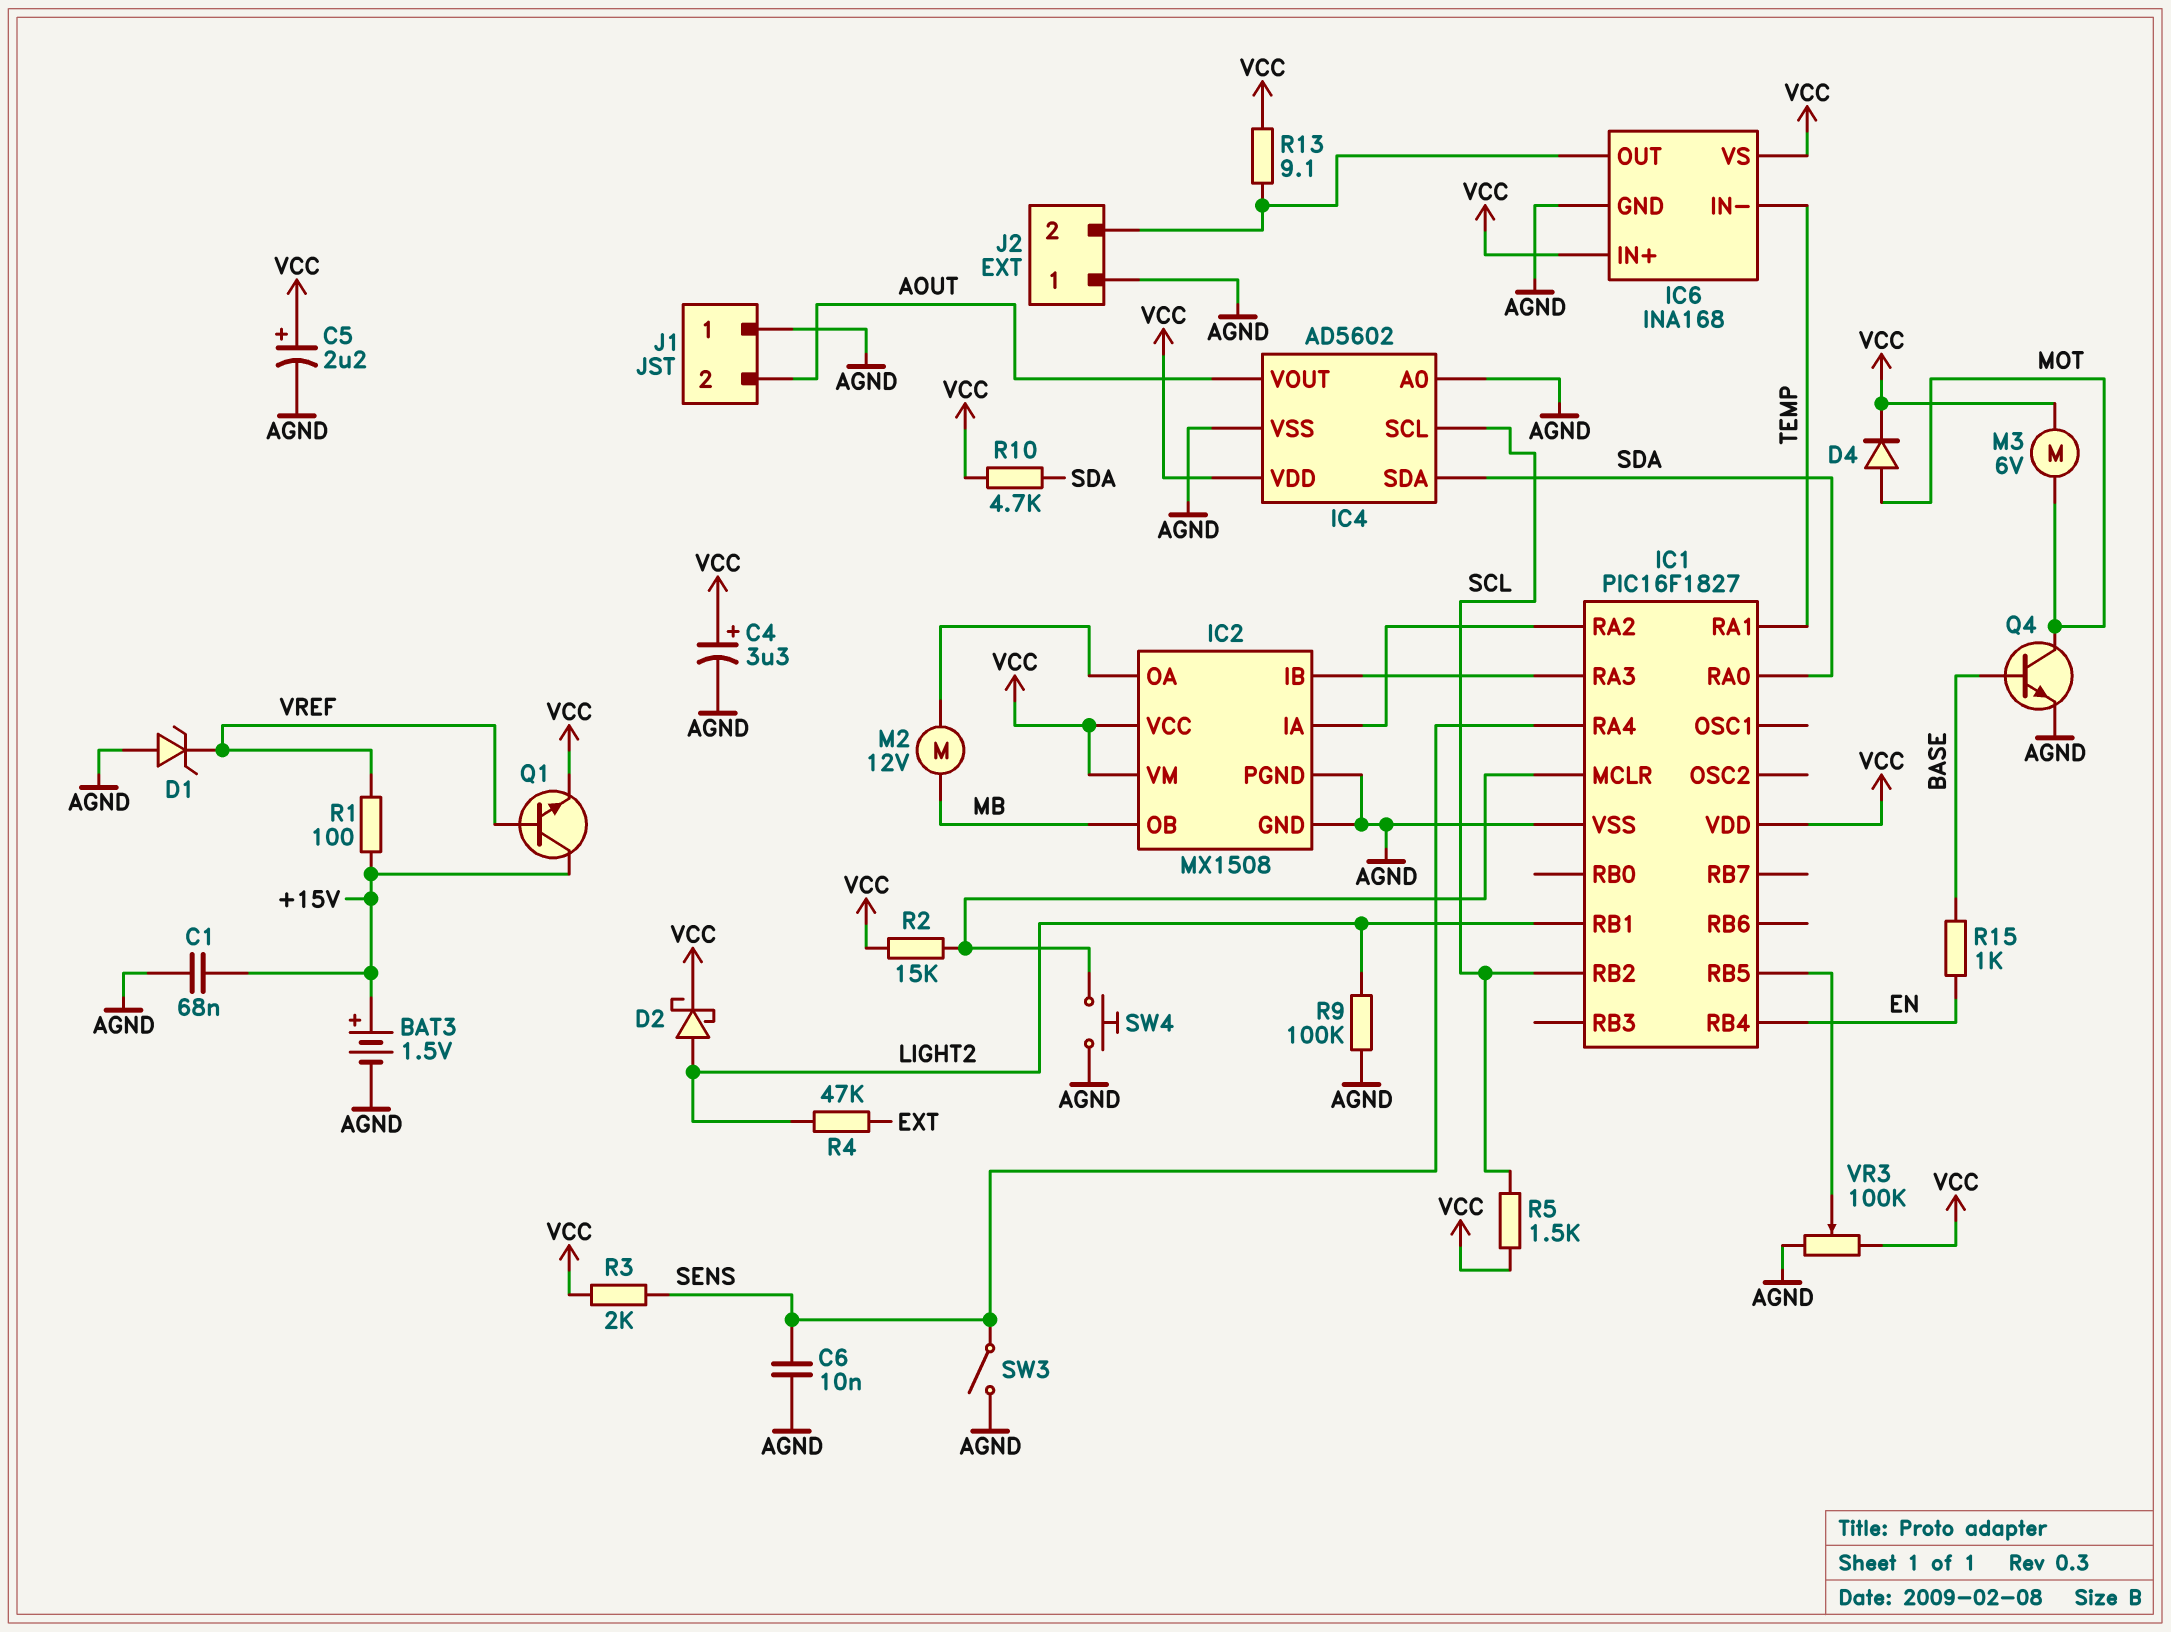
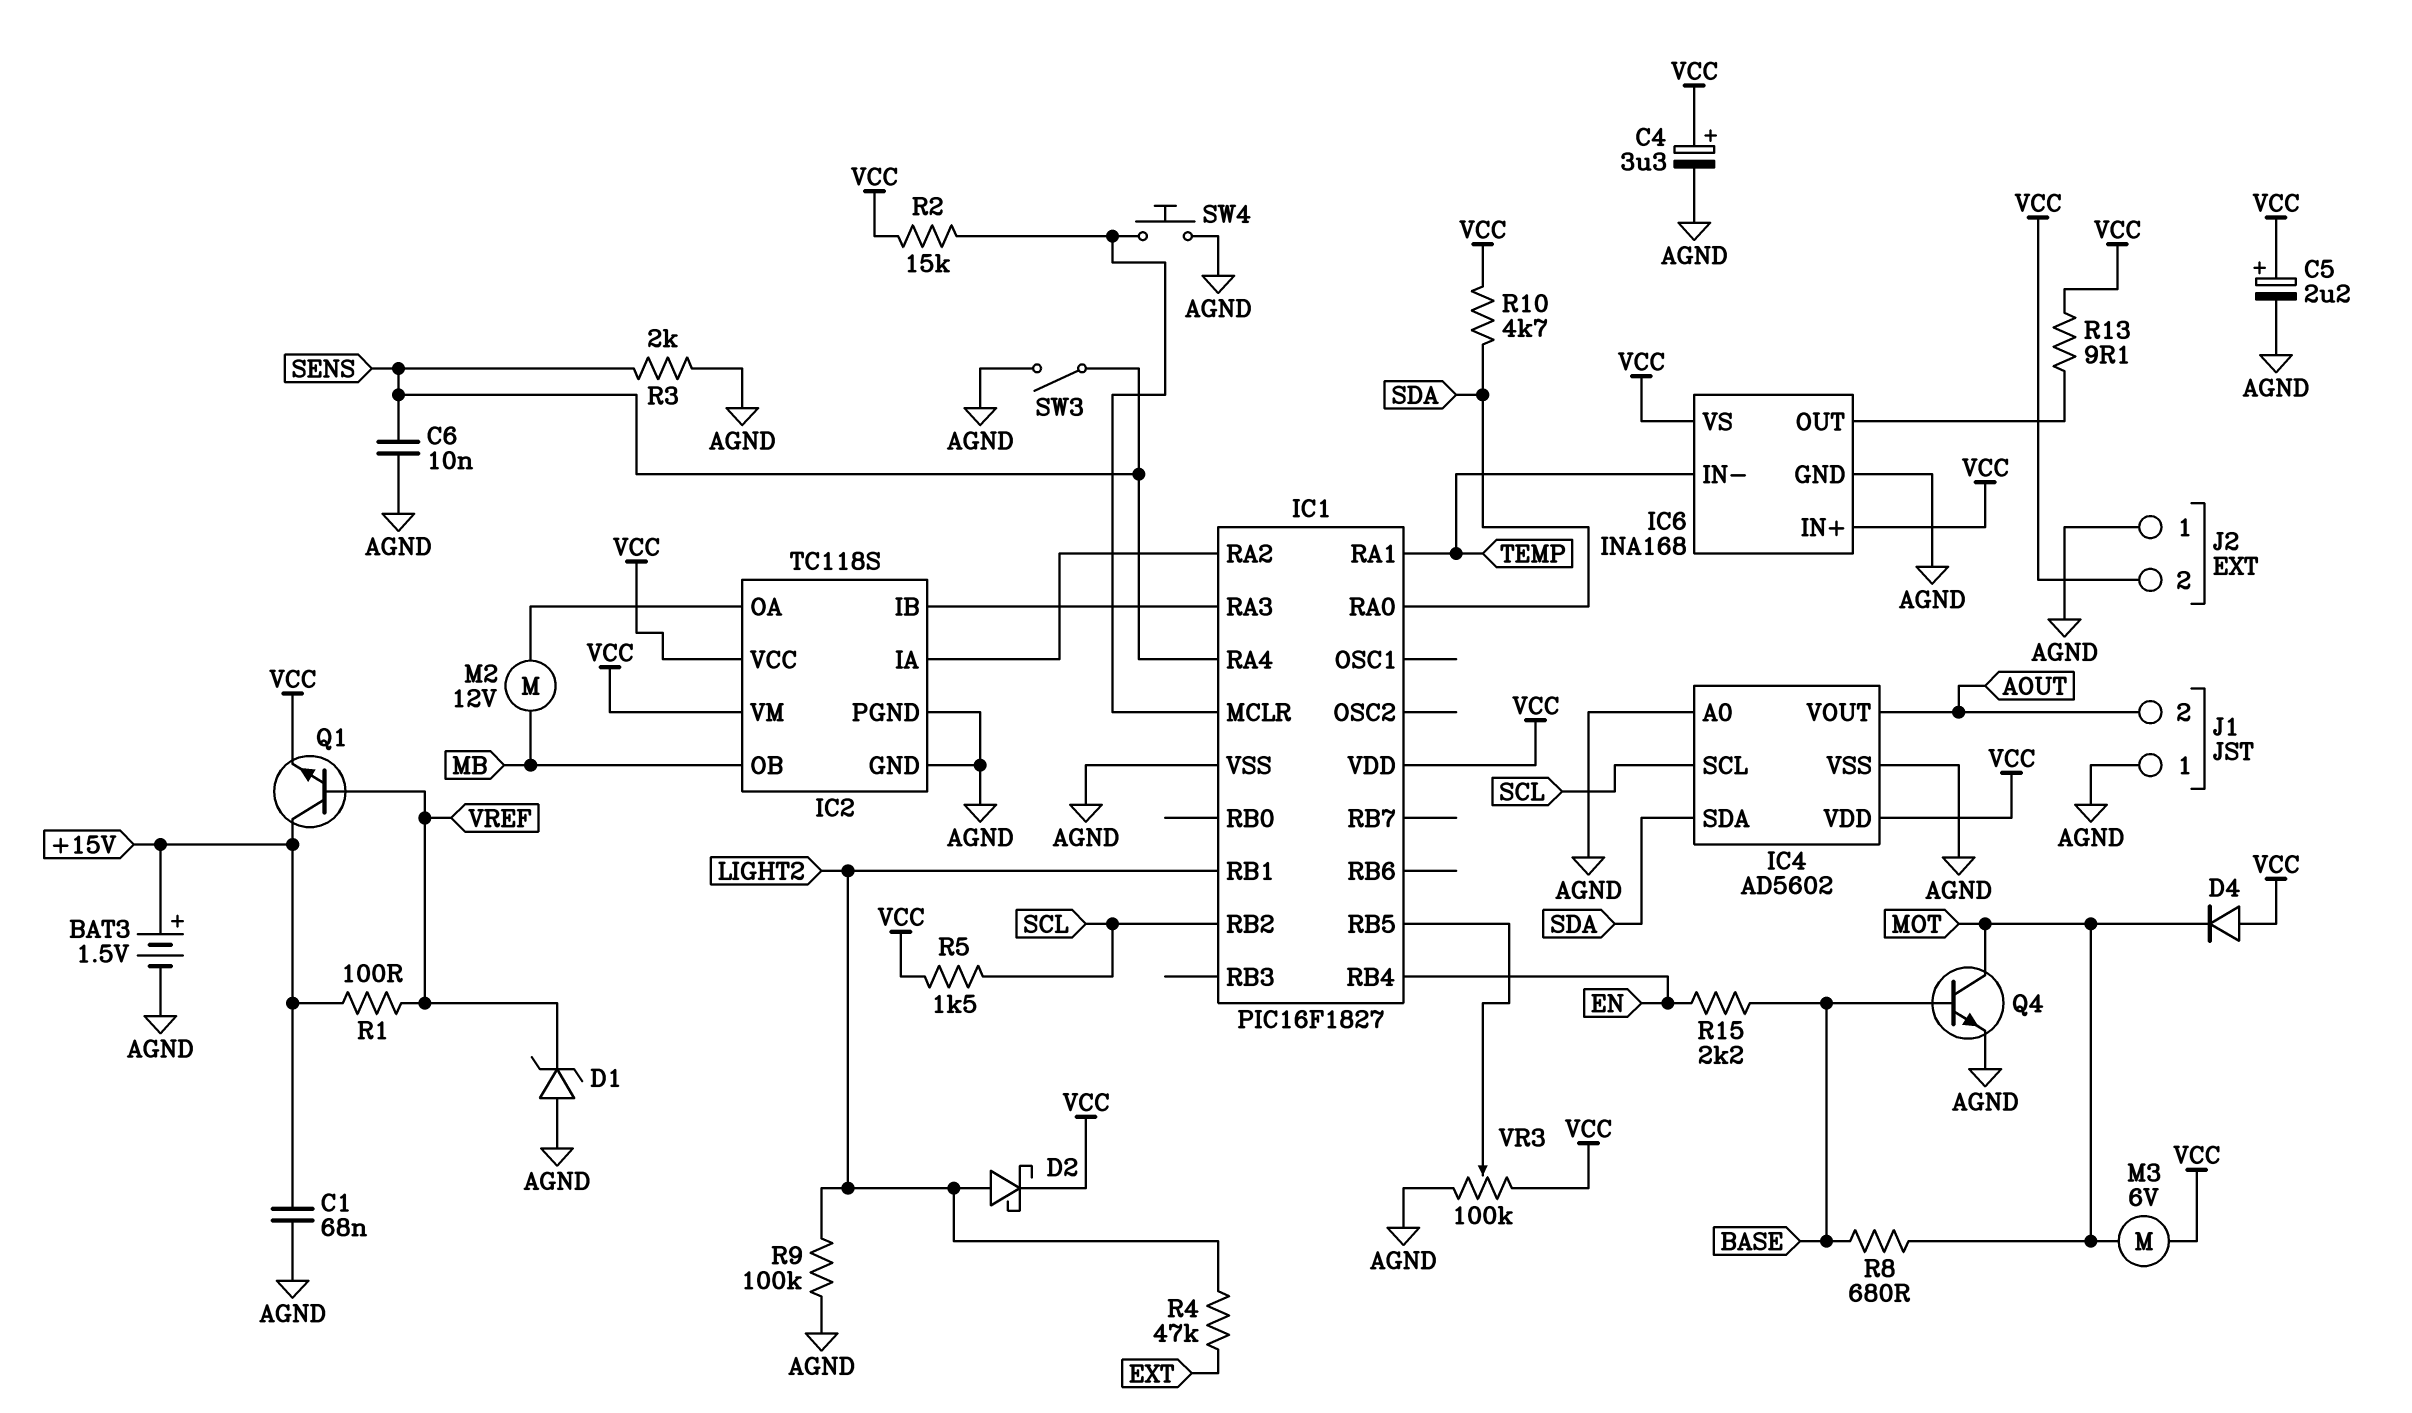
D4: diode (A MOT, K VCC) -> diode (A VCC, K MOT)
IC2: MX1508 -> TC118S
J2 pin 2: IC6/OUT -> VCC
R3: 2k (SENS, VCC) -> 2k (AGND, SENS)
R8: none -> 680 (BASE, MOT)
R15: 1k (BASE, EN) -> 2.2k (BASE, EN)

